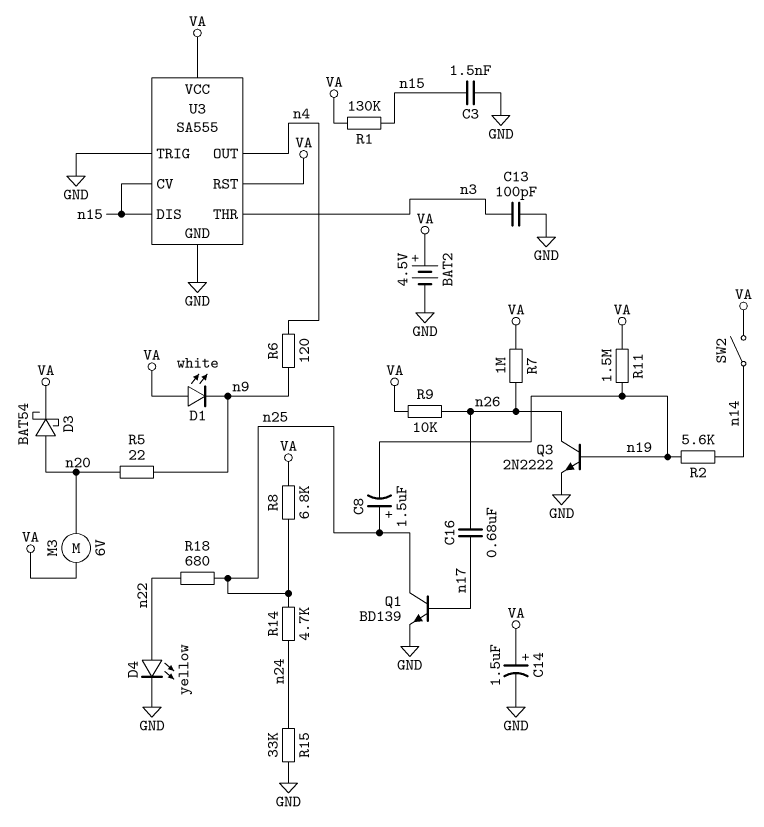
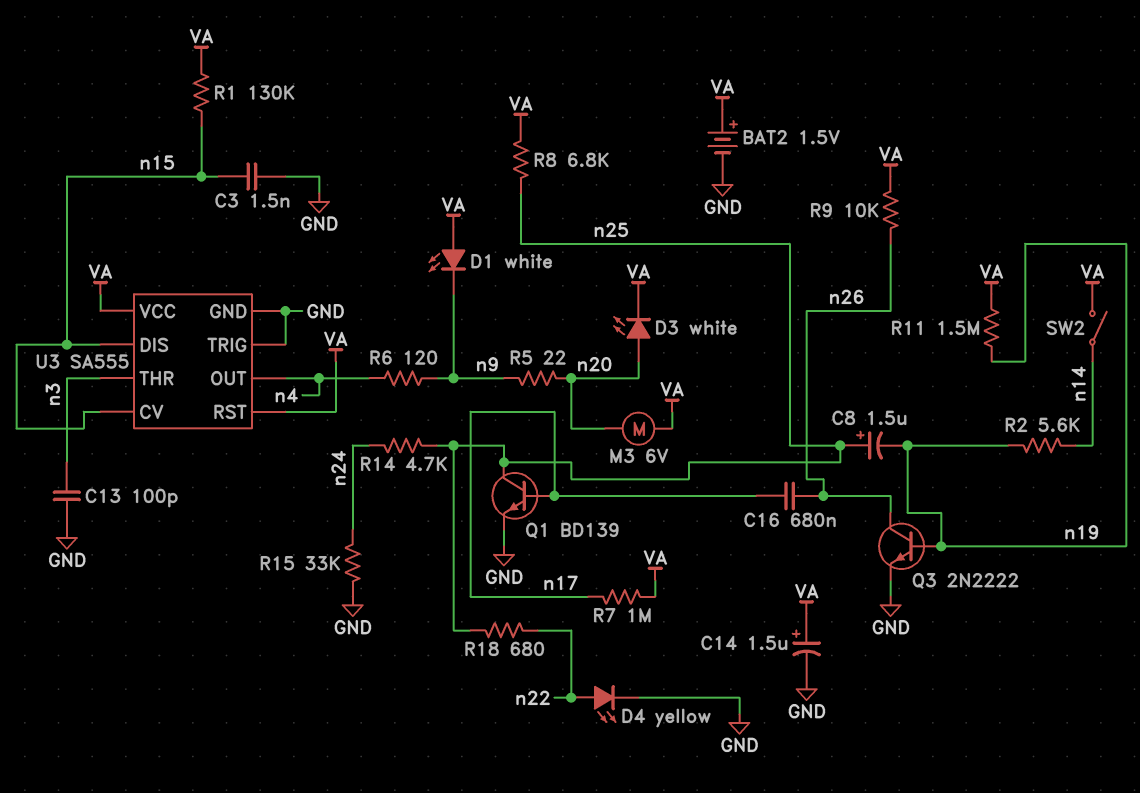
BAT2: 4.5V (plus VA, minus GND) -> 1.5V (plus VA, minus GND)
D3: schottky BAT54 (A n20, K VA) -> LED white (A n20, K VA)
R7: 1M (VA, n26) -> 1M (VA, n17)

